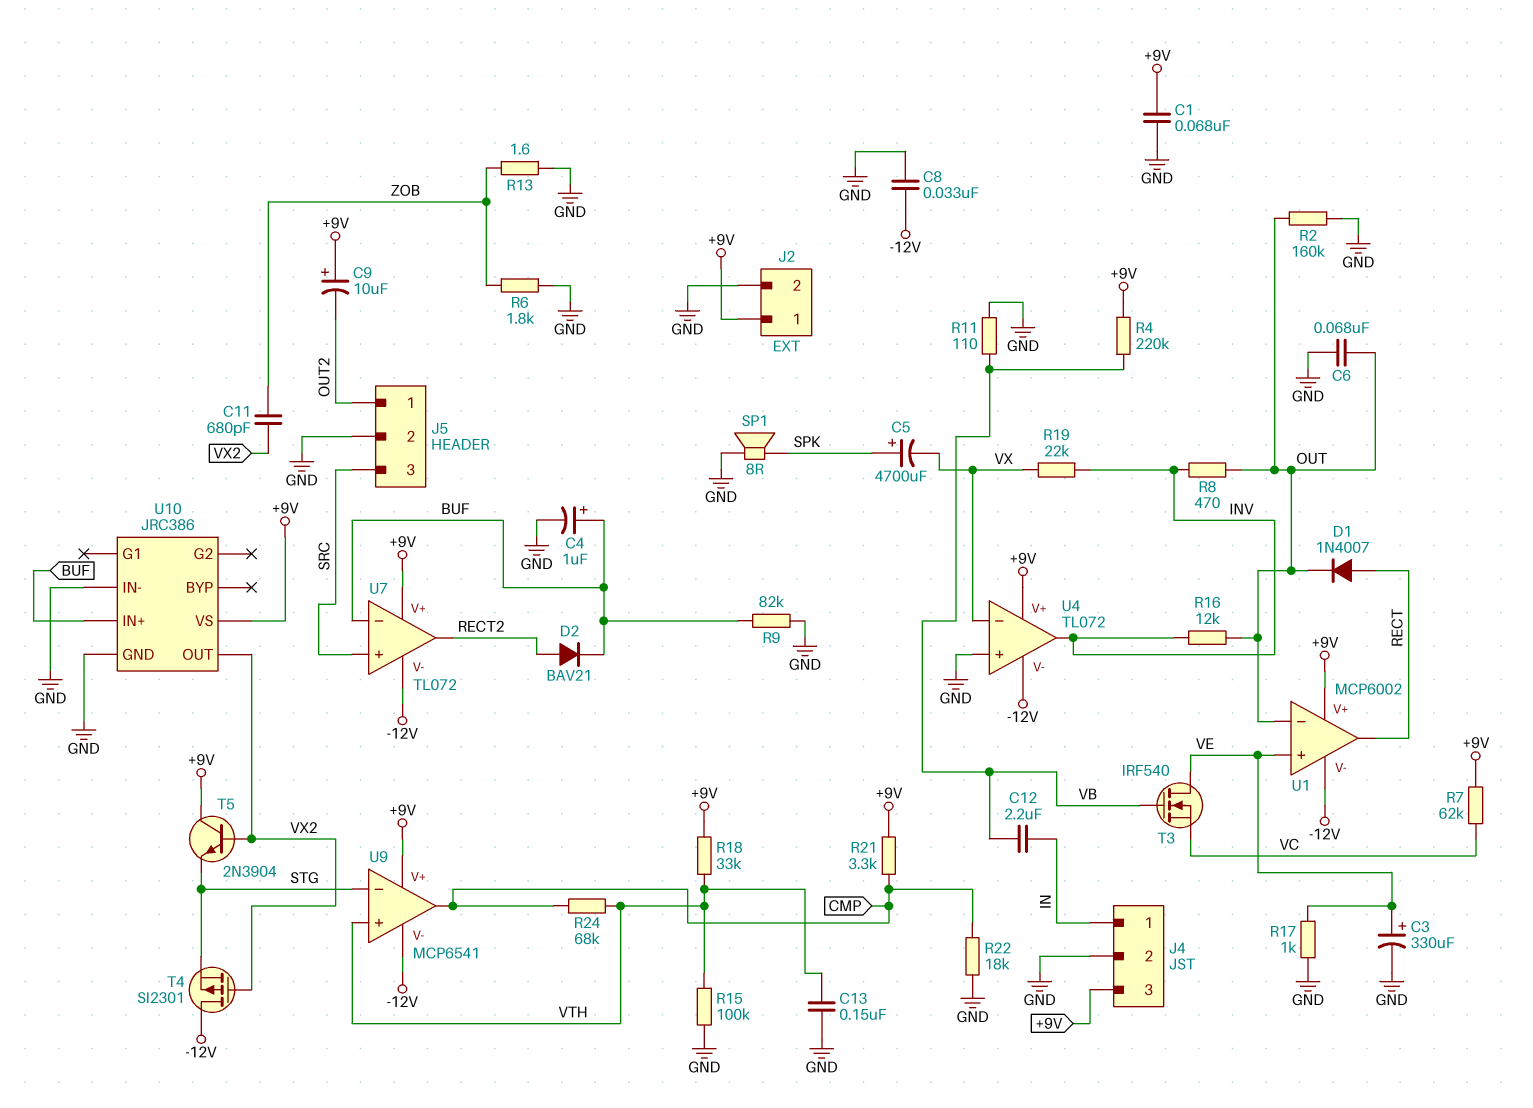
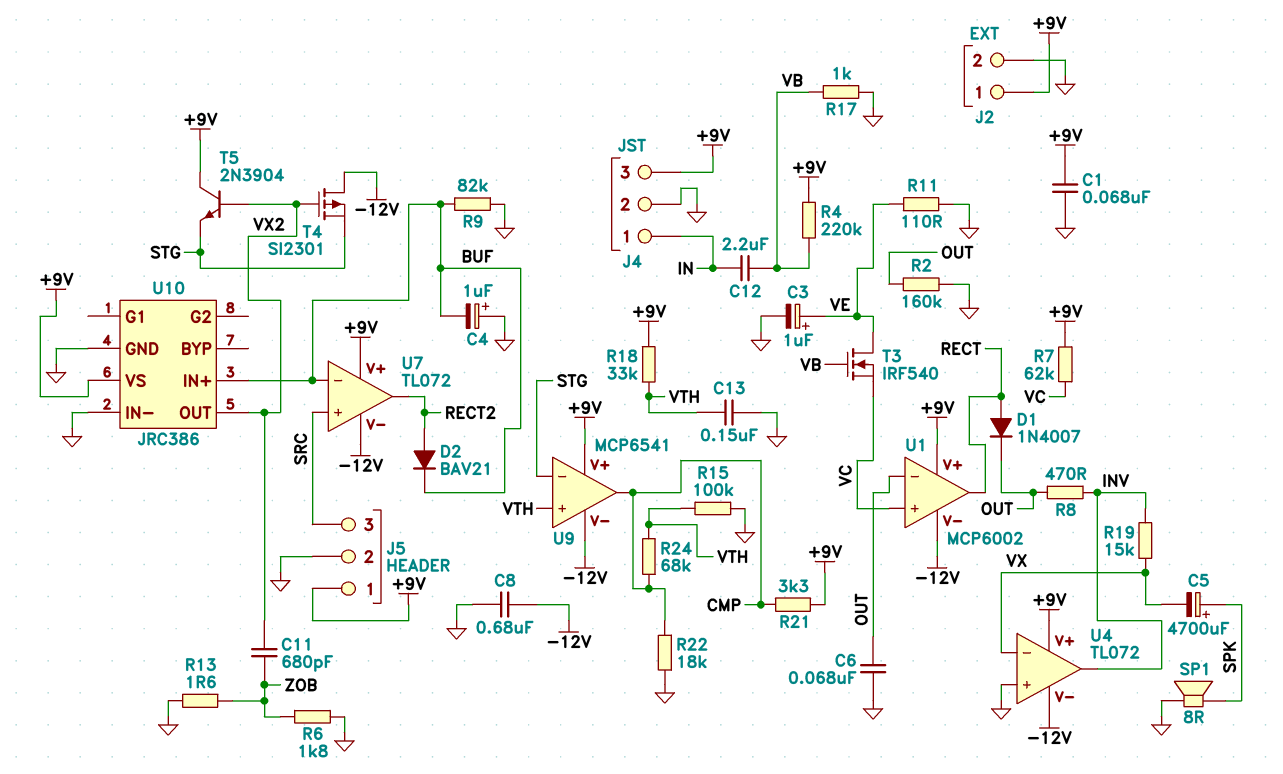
C3: 330uF (plus VE, minus GND) -> 1uF (plus VE, minus GND)
C4: 1uF (plus BUF, minus GND) -> 1uF (plus GND, minus BUF)
C8: 33nF (-12V, GND) -> 680nF (-12V, GND)
C9: 10uF (plus +9V, minus OUT2) -> none
J5 pin 1: OUT2 -> +9V
R11: 110 (GND, VB) -> 110 (GND, VE)
R16: 12k (INV, OUT) -> none
R17: 1k (GND, VE) -> 1k (GND, VB)
R19: 22k (INV, VX) -> 15k (INV, VX)
U1 pin in+: VE -> VC

